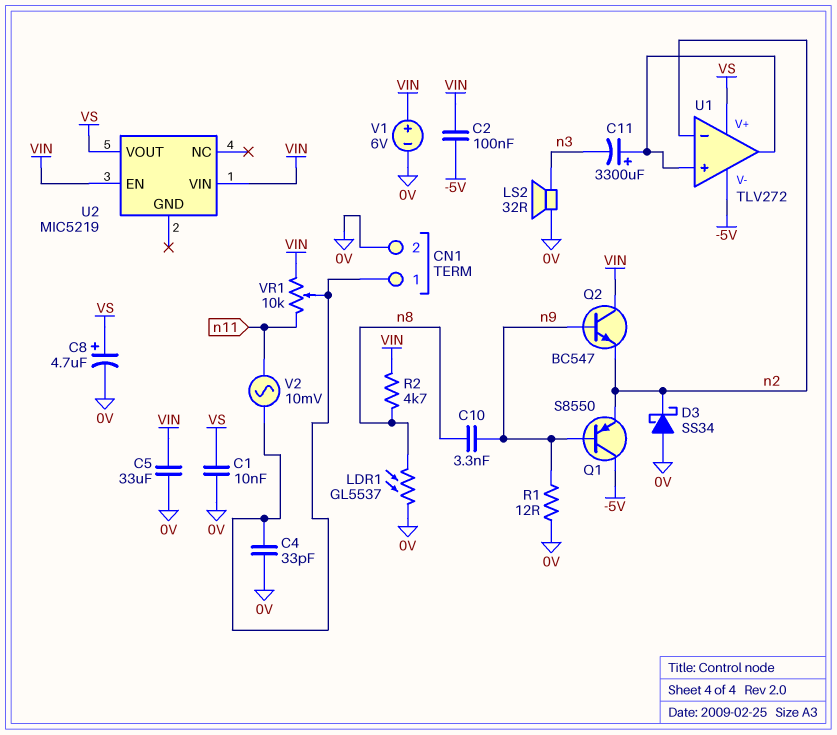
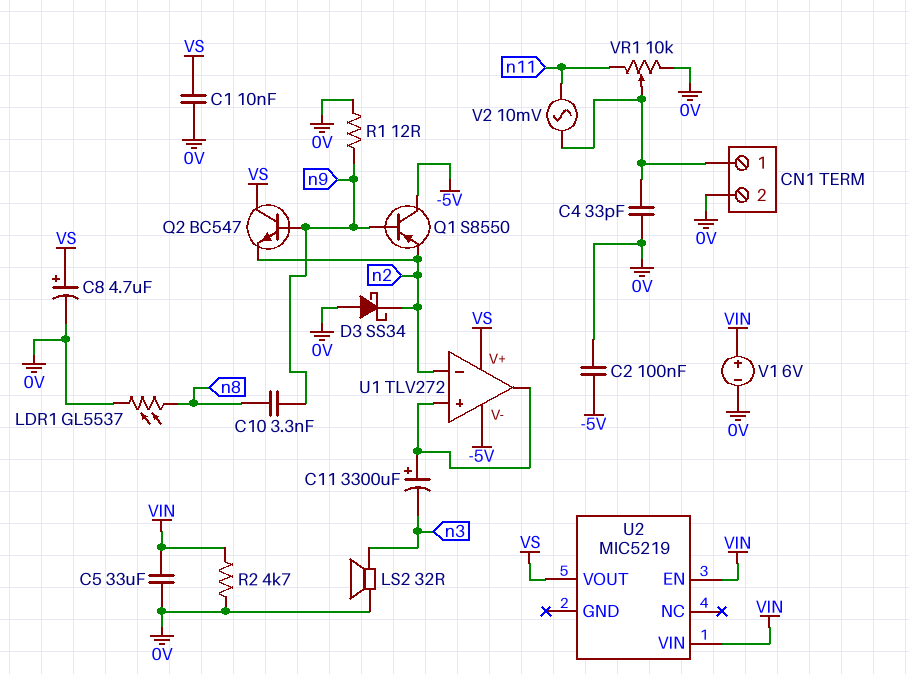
C2: 100nF (-5V, VIN) -> 100nF (-5V, 0V)
Q2: NPN BC547 (B n9, C VIN, E n2) -> NPN BC547 (B n9, C VS, E n2)
R2: 4.7k (VIN, n8) -> 4.7k (0V, VIN)
VR1: 10k (VIN, n11, wiper CN1/1) -> 10k (0V, n11, wiper CN1/1)

